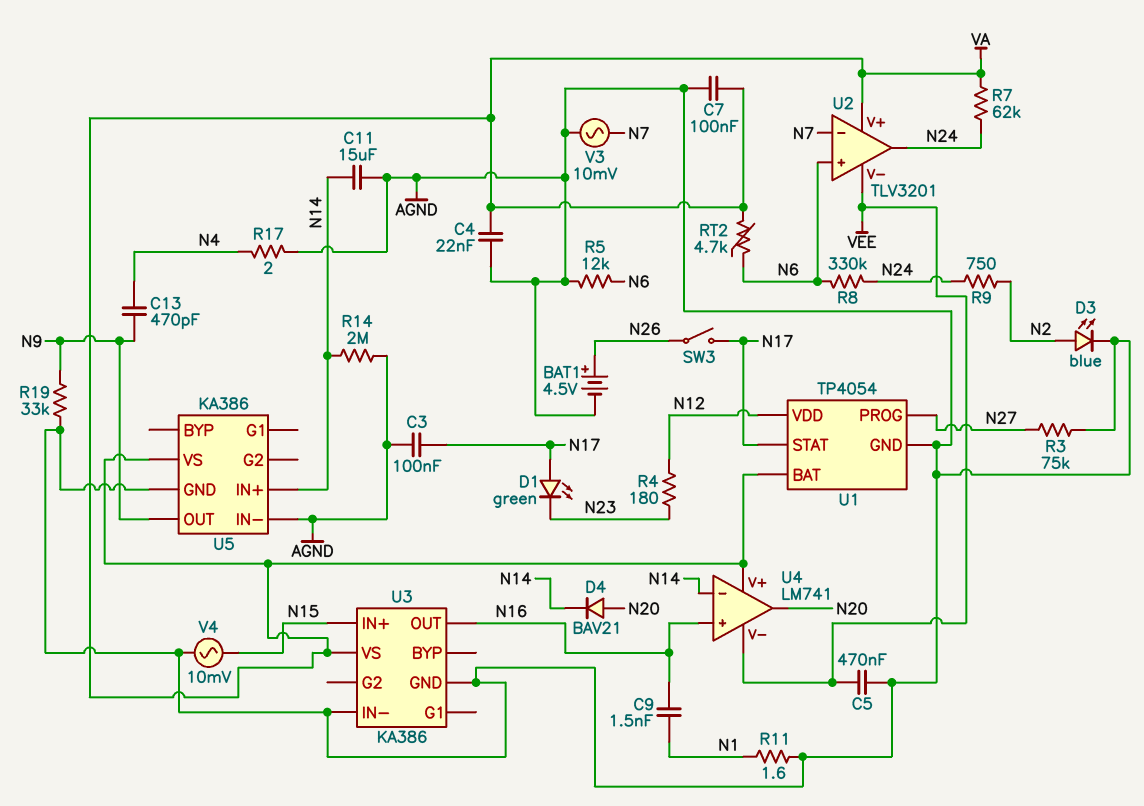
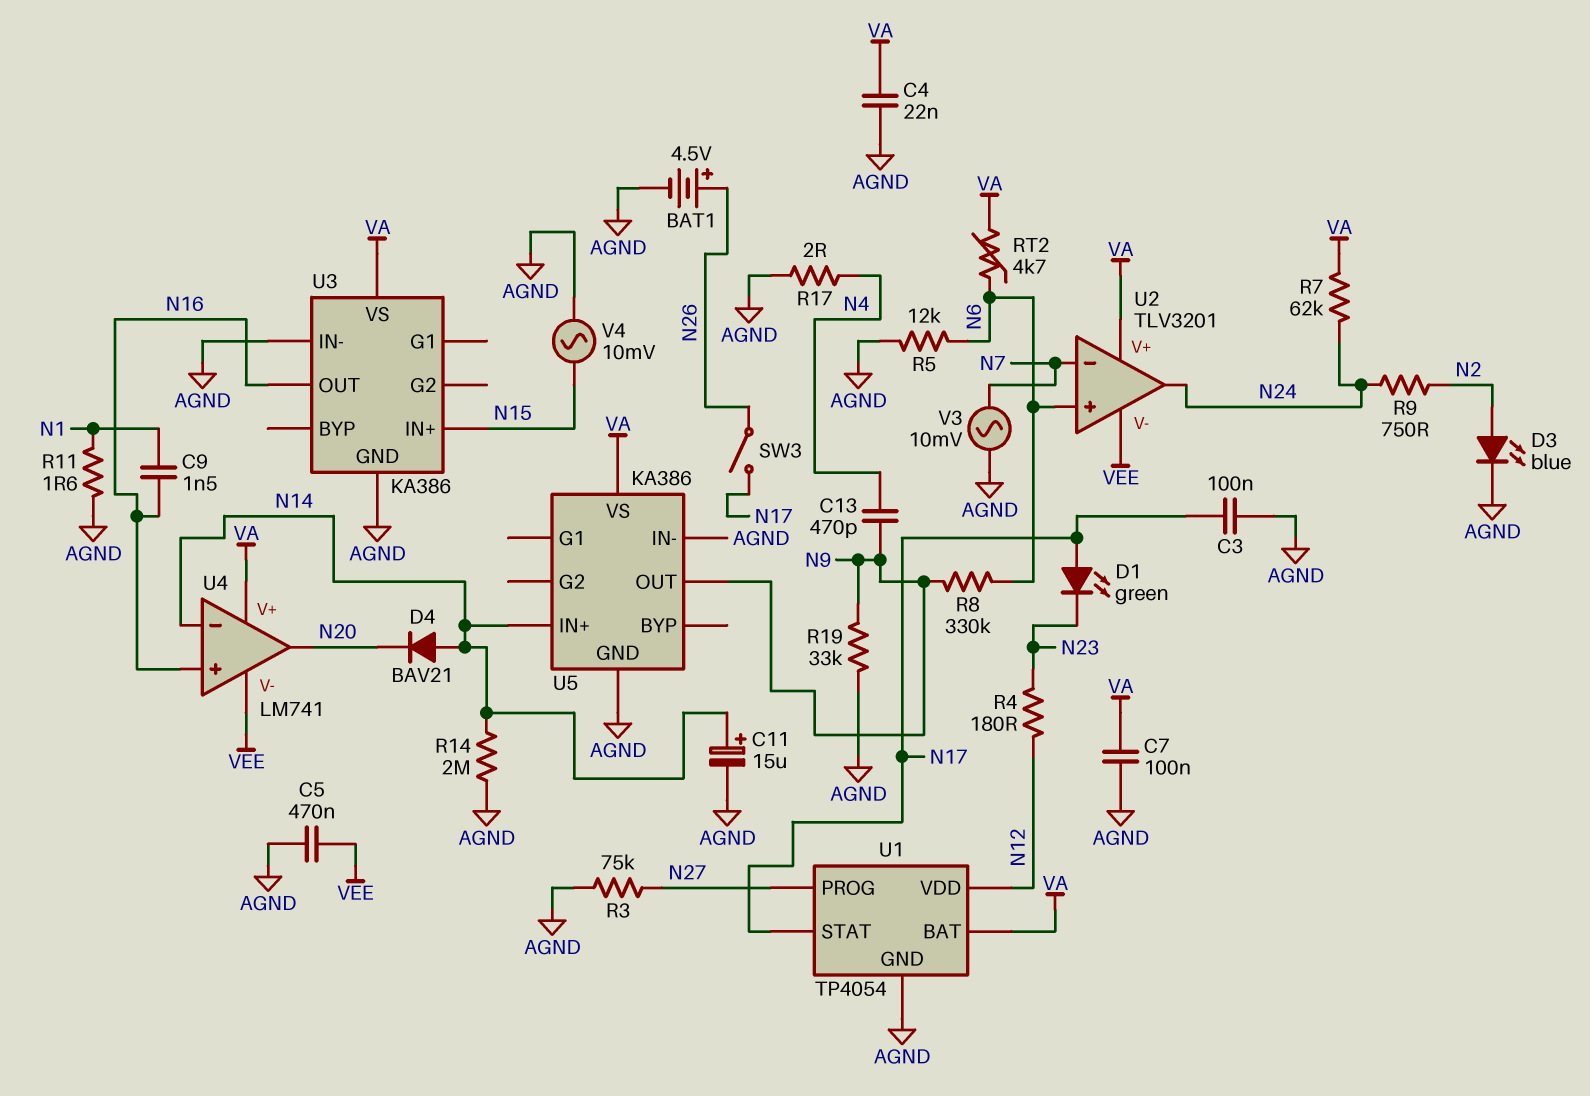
C11: 15uF (AGND, N14) -> 15uF (plus N14, minus AGND)
D4: diode BAV21 (A N20, K N14) -> diode BAV21 (A N14, K N20)
R8: 330k (N6, N24) -> 330k (N6, N9)

